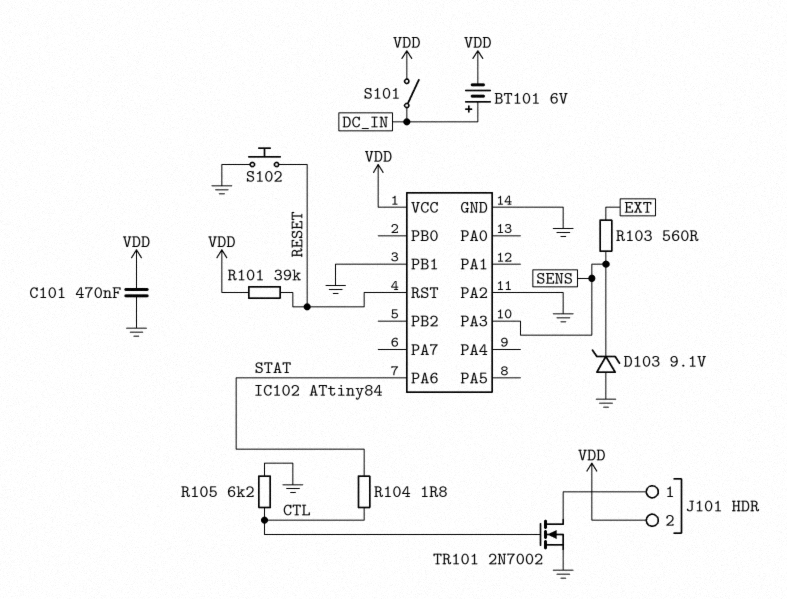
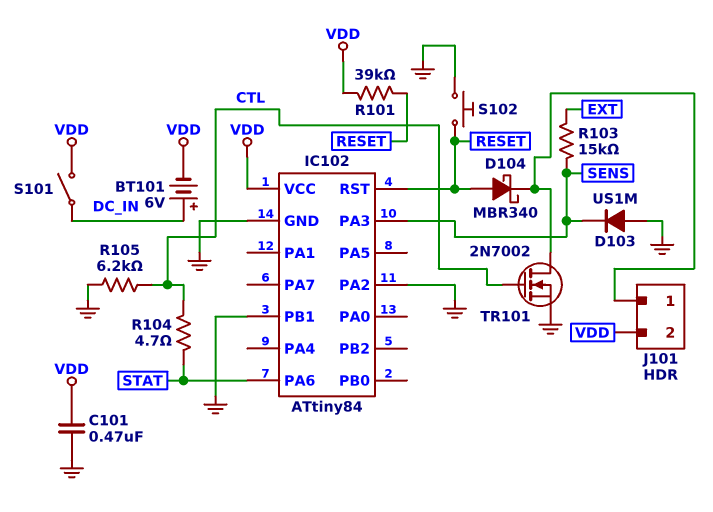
D103: zener 9.1V (A GND, K SENS) -> diode US1M (A GND, K SENS)
D104: none -> schottky MBR340 (A RESET, K J101/1)
R103: 560 (EXT, SENS) -> 15k (EXT, SENS)
R104: 1.8 (CTL, STAT) -> 4.7 (CTL, STAT)

